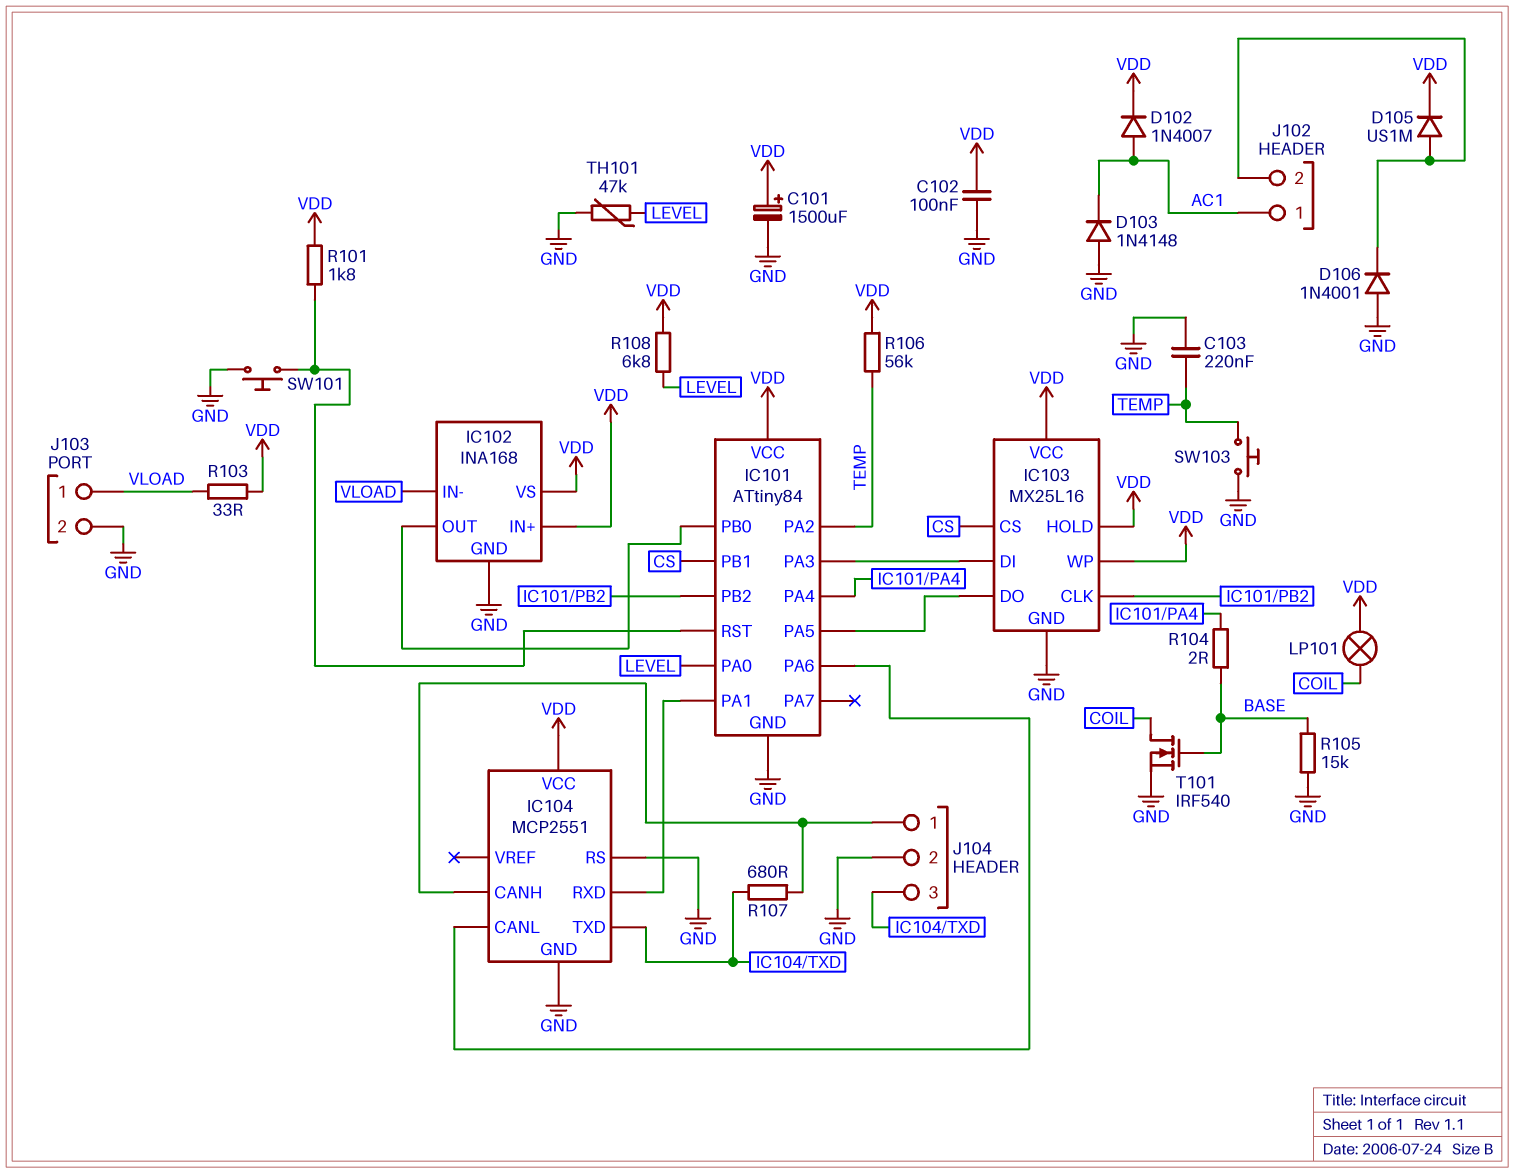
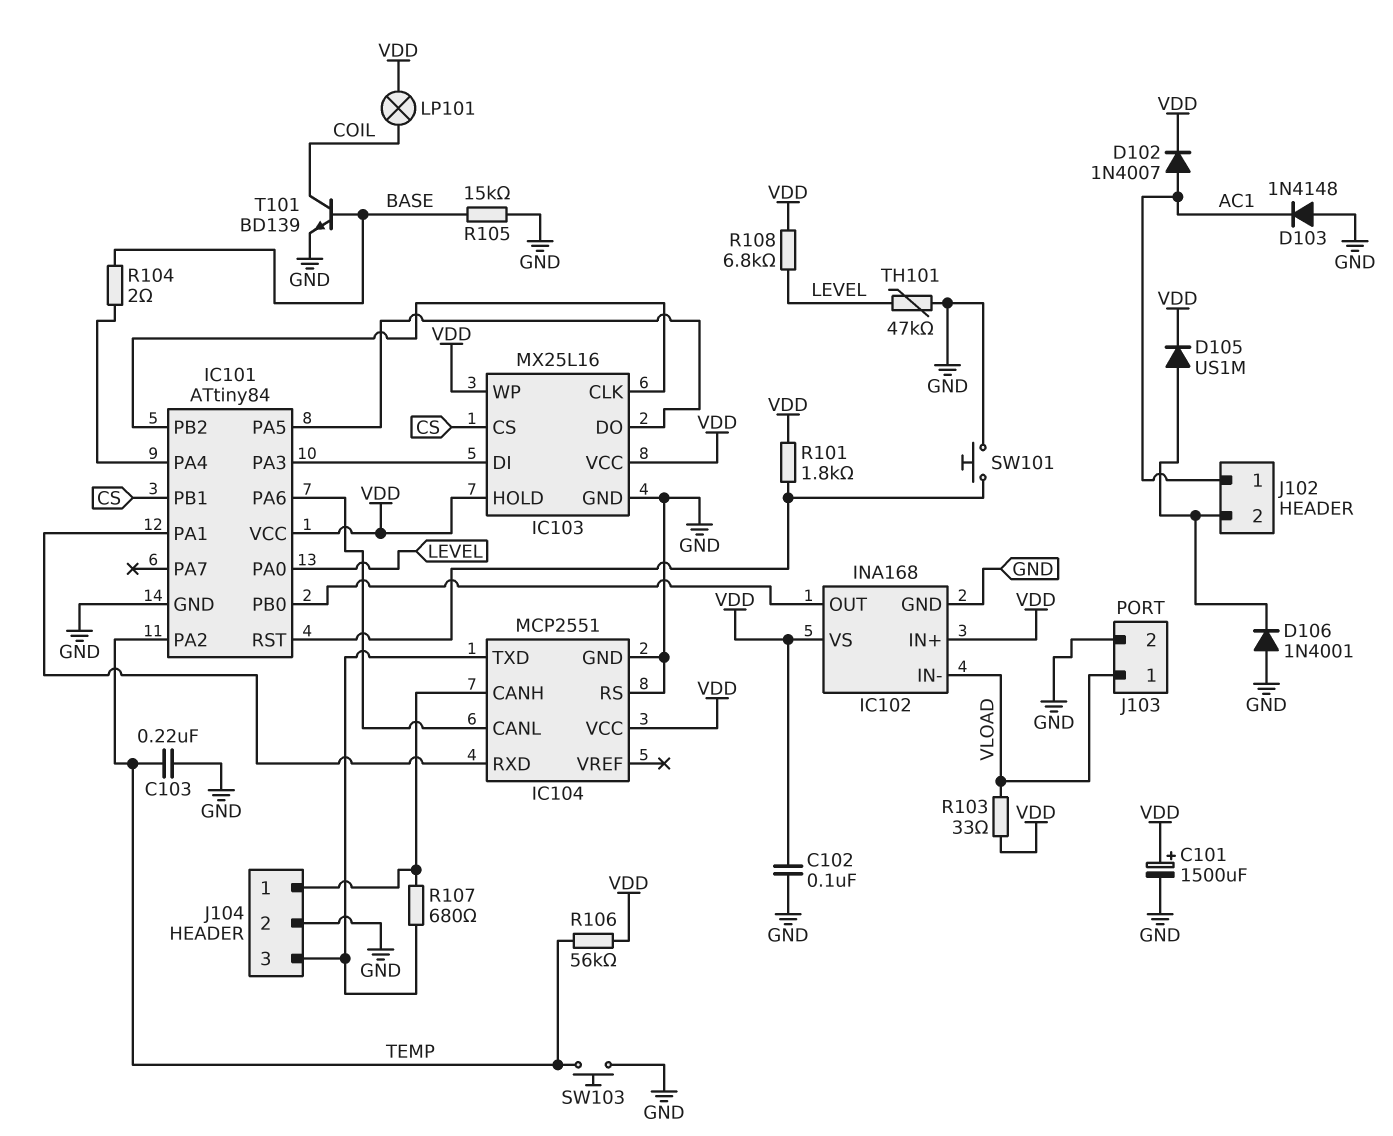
T101: NMOS IRF540 (G BASE, D COIL, S GND) -> NPN BD139 (B BASE, C COIL, E GND)

